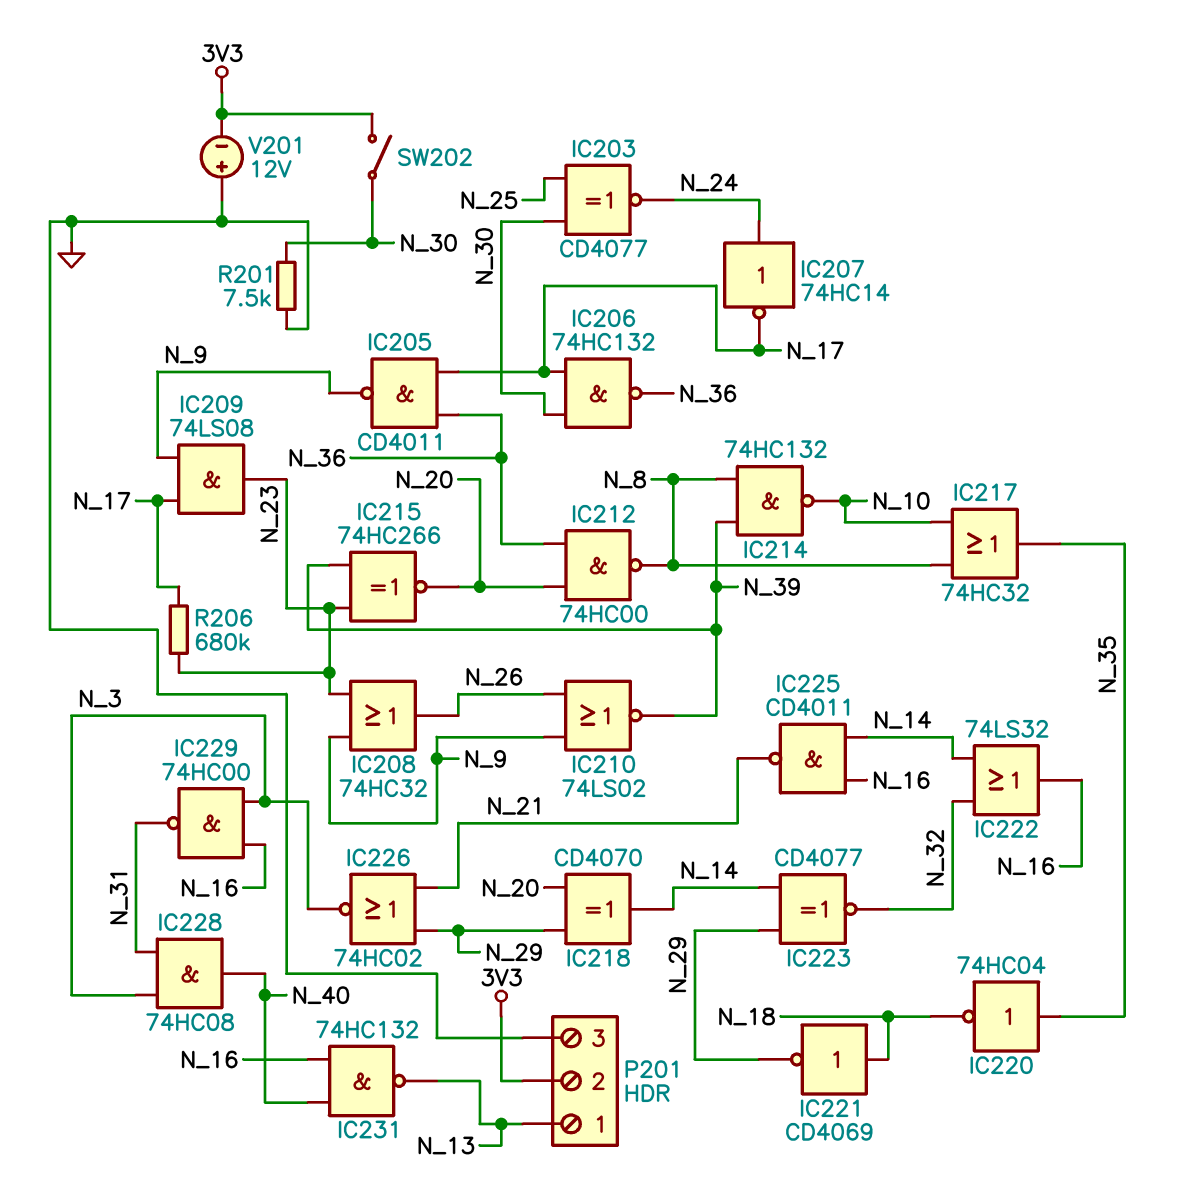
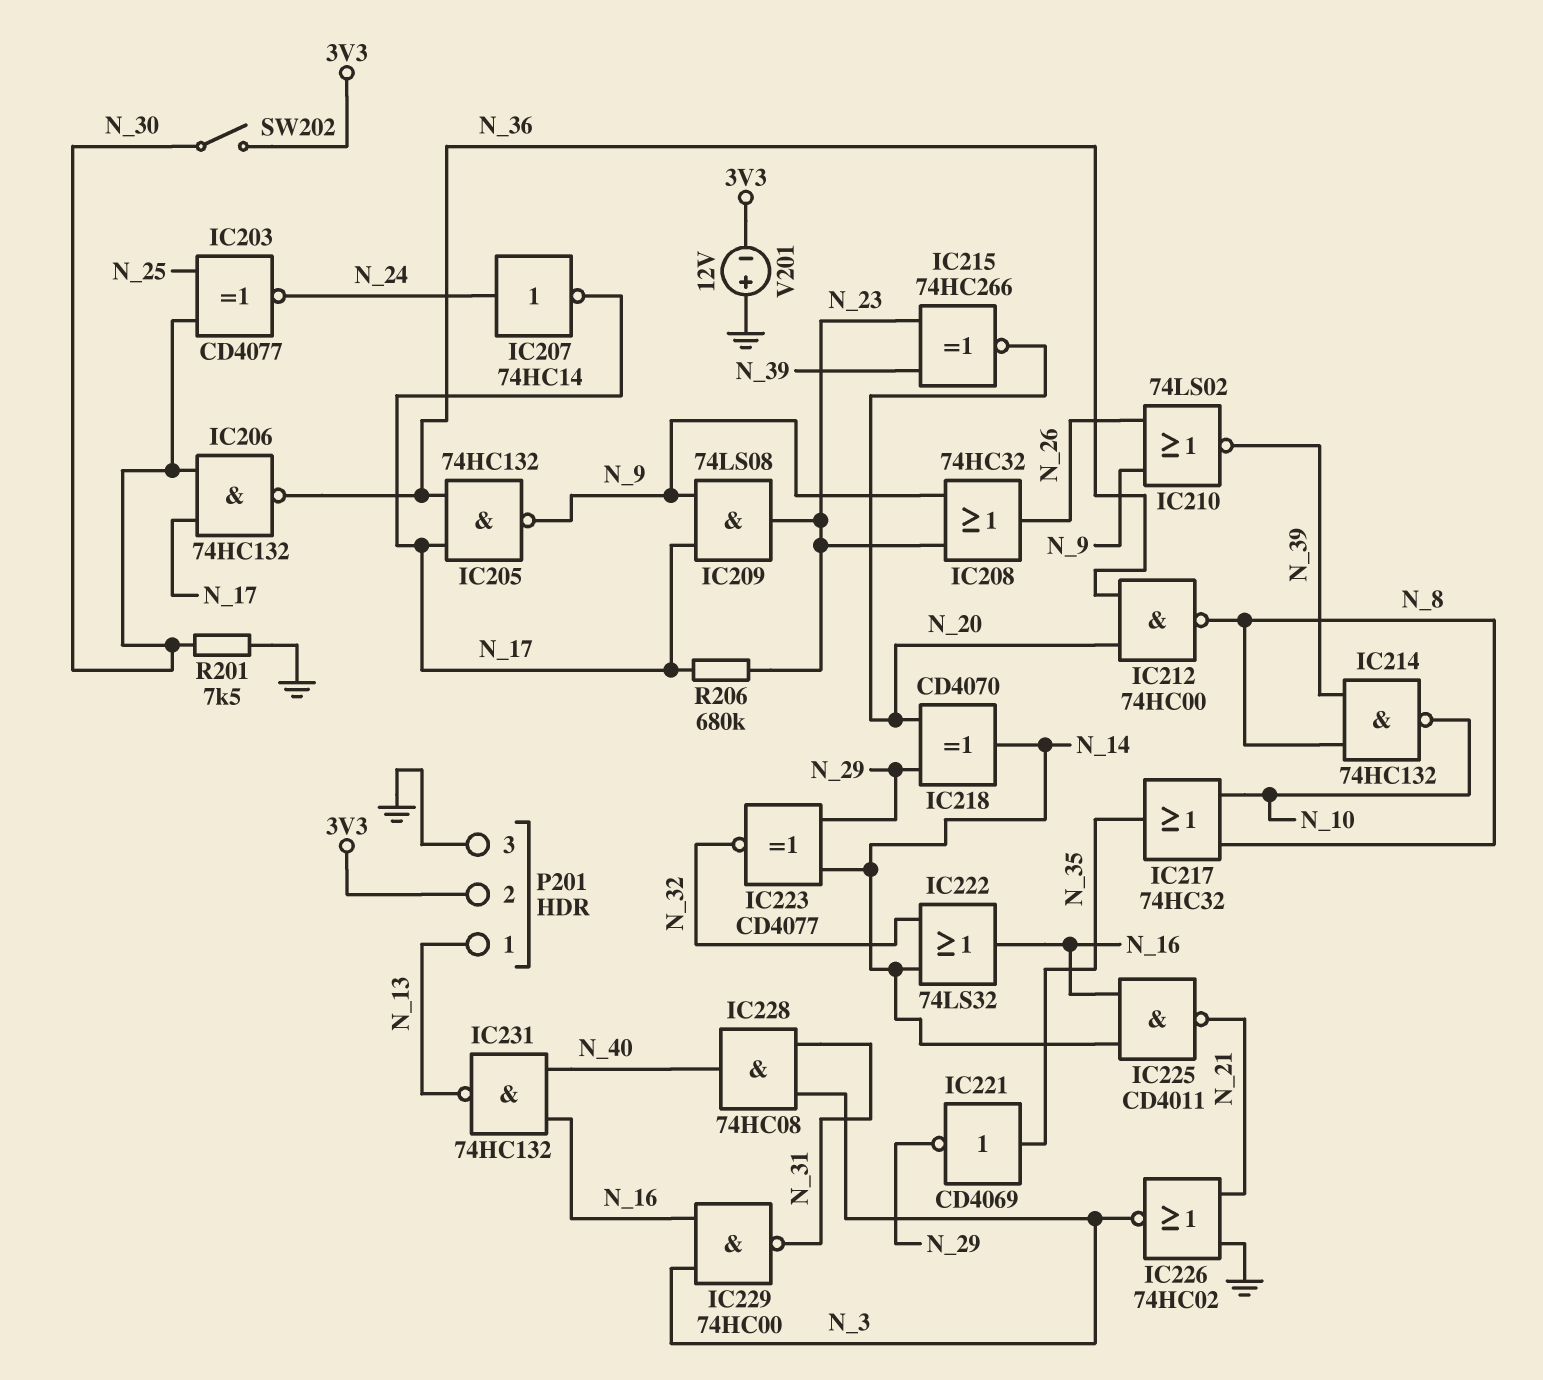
IC205: NAND CD4011 (in N_17, in N_36, out N_9) -> NAND 74HC132 (in N_17, in N_36, out N_9)
IC220: NOT 74HC04 (in N_35, out N_18) -> none
IC221: NOT CD4069 (in N_18, out N_29) -> NOT CD4069 (in N_35, out N_29)
IC226: NOR 74HC02 (in N_21, in N_29, out N_3) -> NOR 74HC02 (in GND, in N_21, out N_3)

